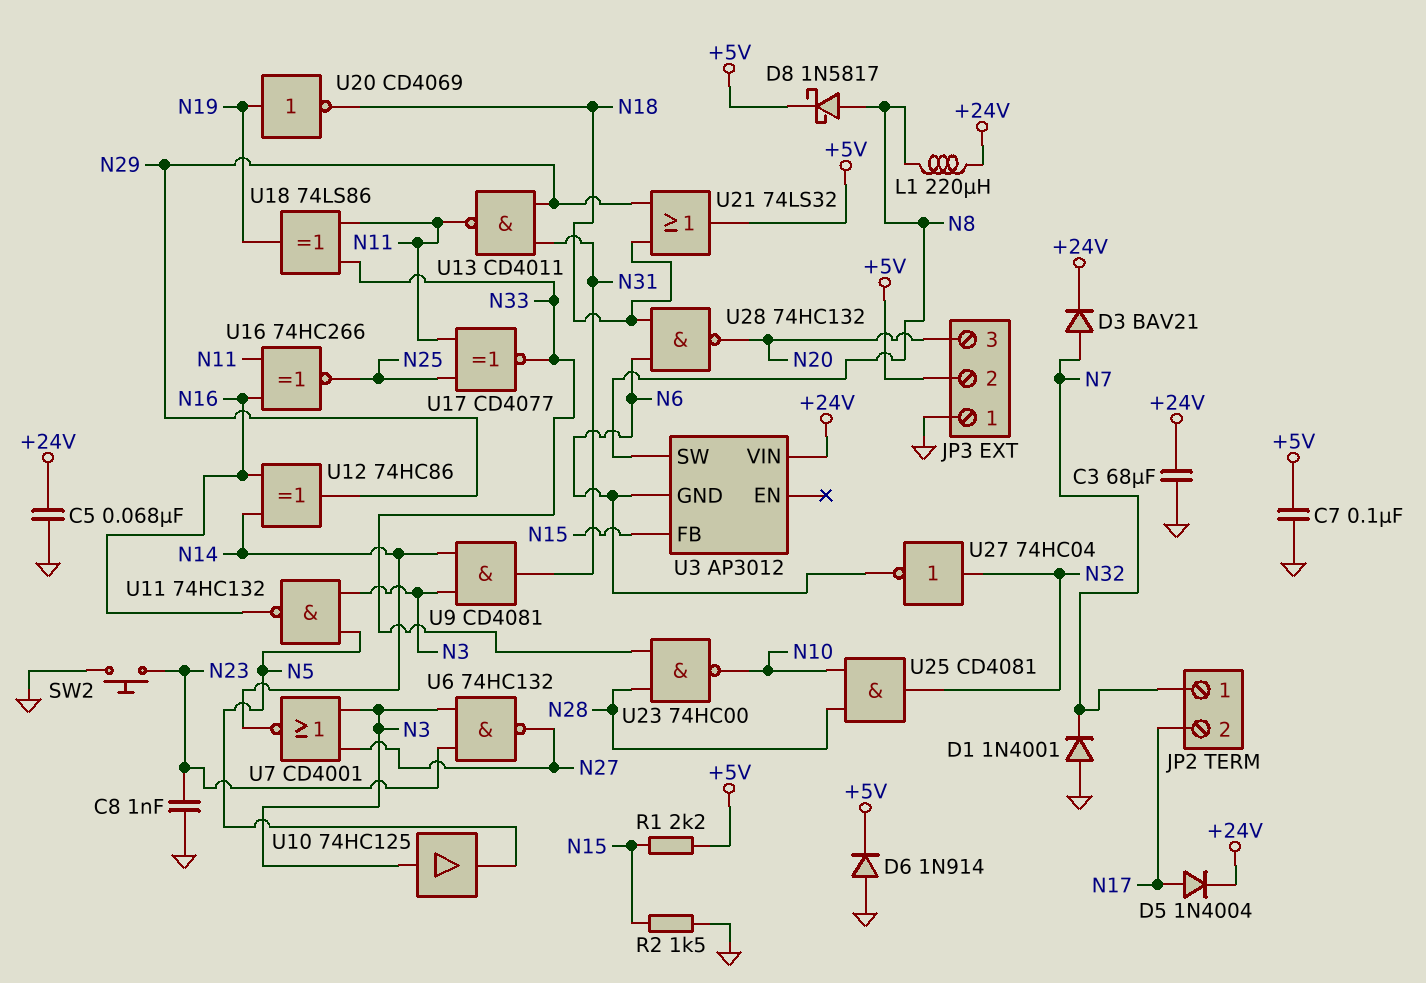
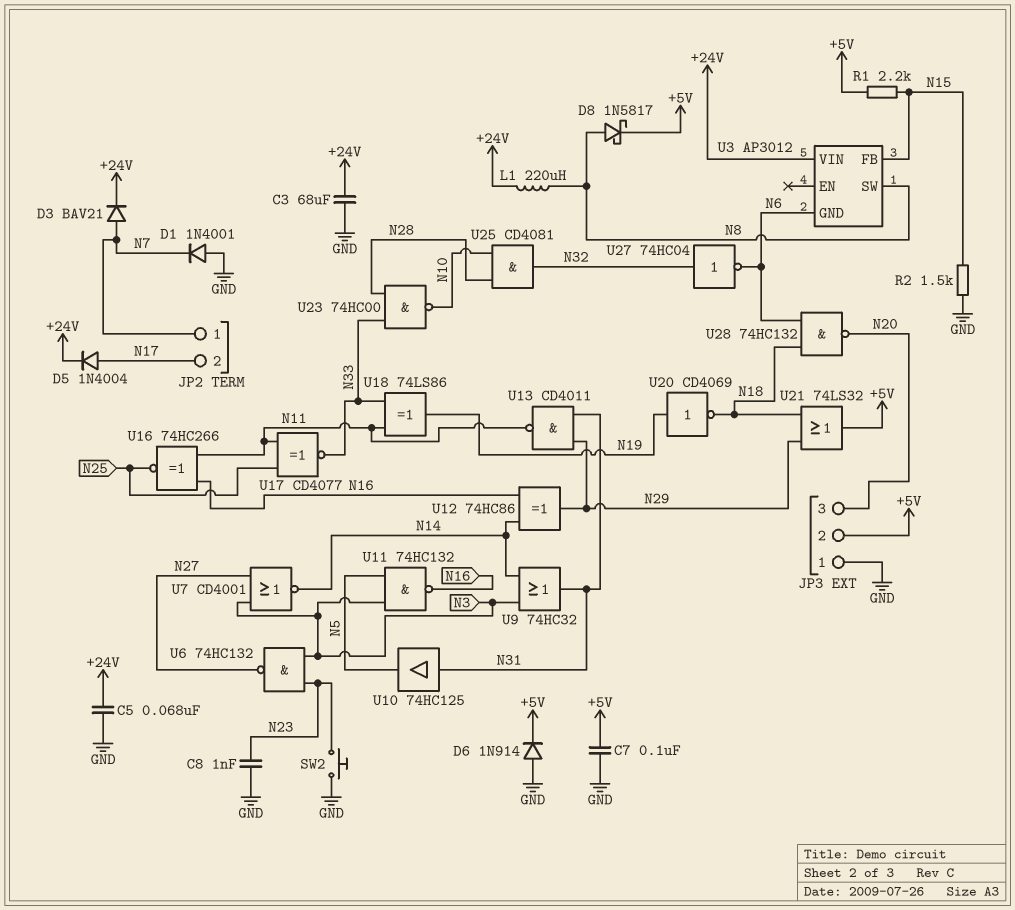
U9: AND CD4081 (in N3, in N14, out N31) -> OR 74HC32 (in N3, in N14, out N31)
U10: buffer 74HC125 (in N3, out N5) -> buffer 74HC125 (in N31, out N5)

